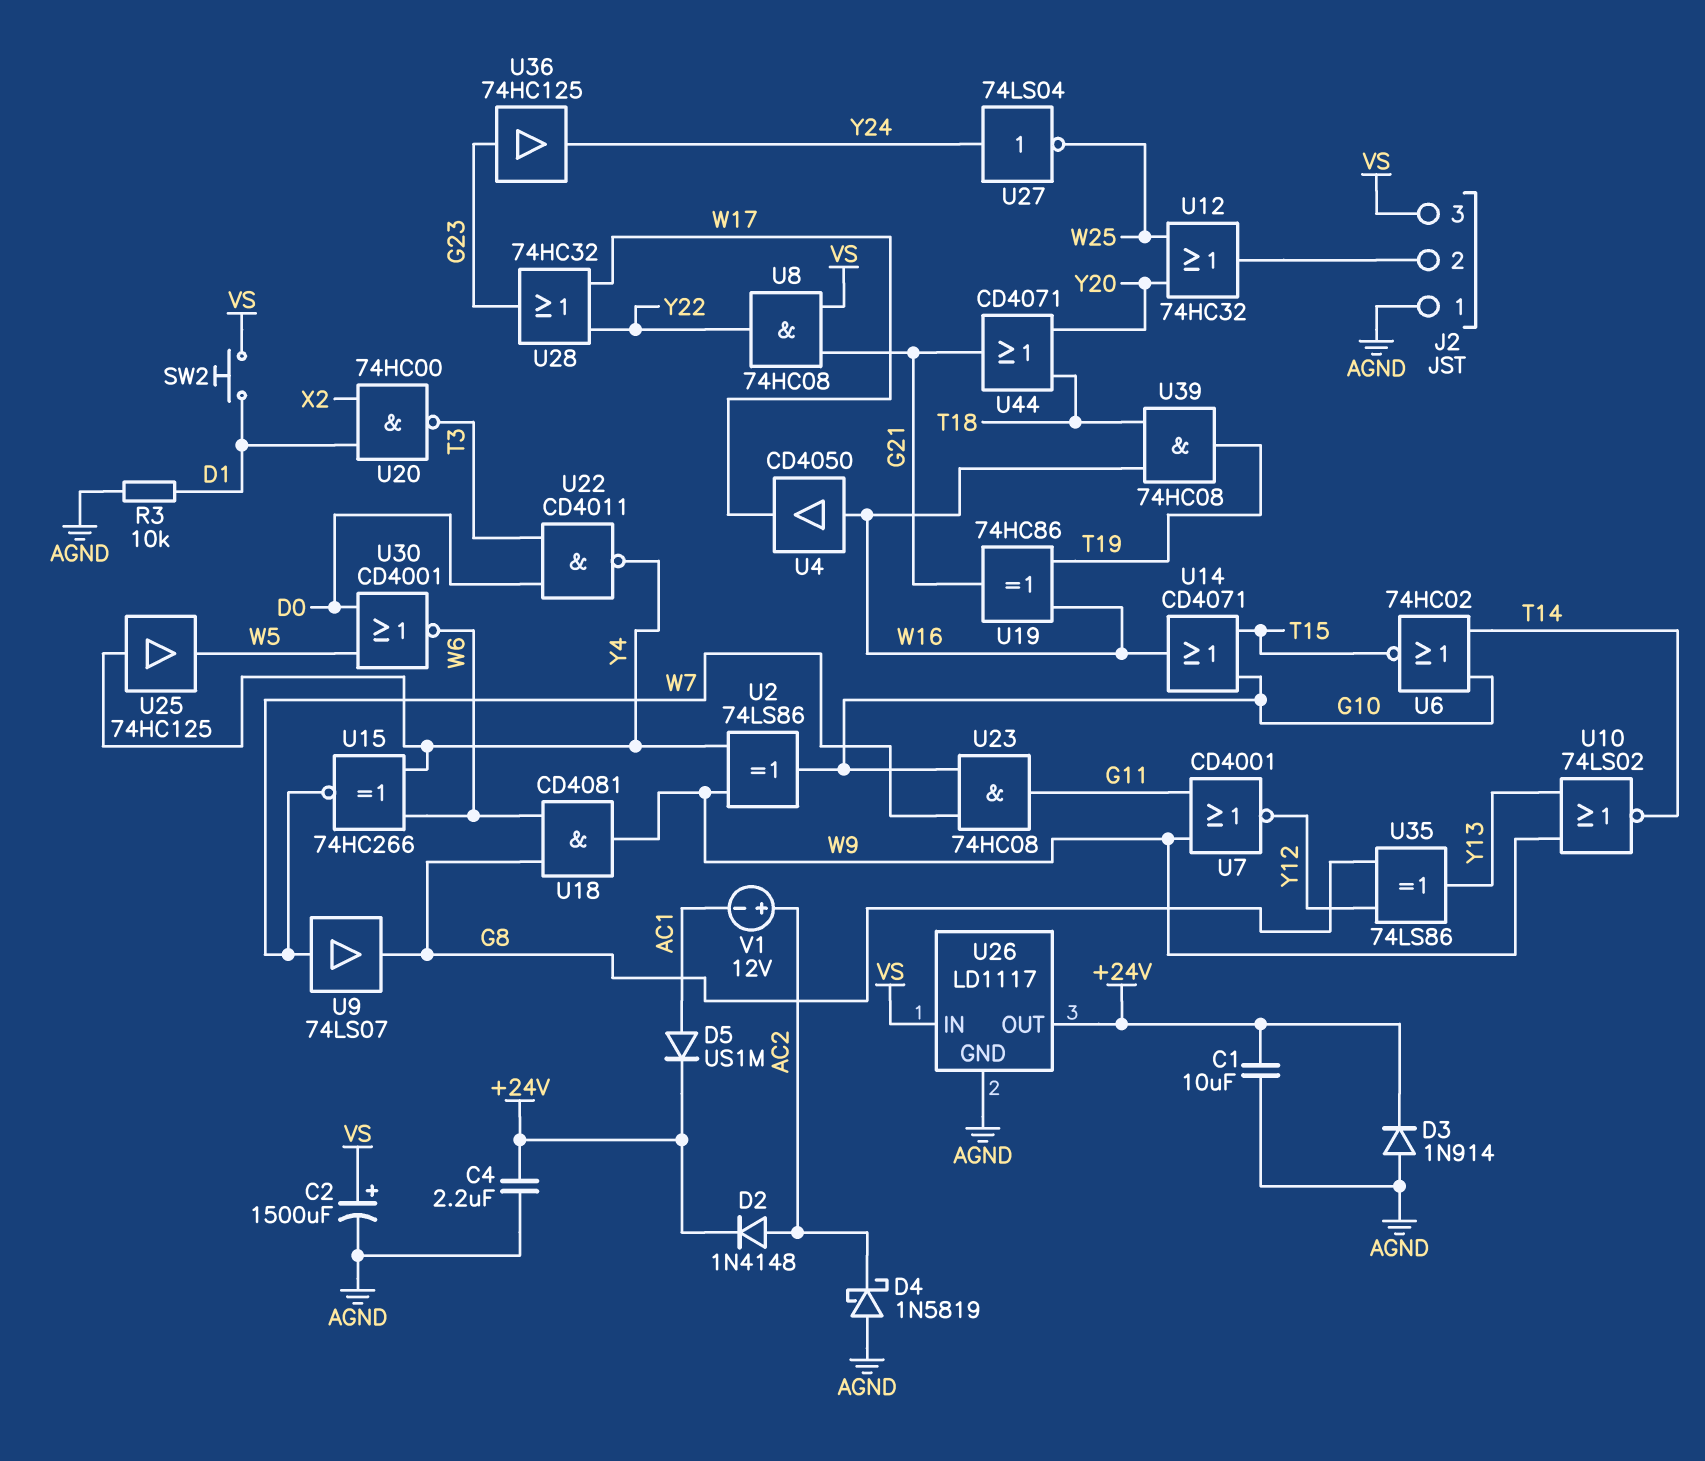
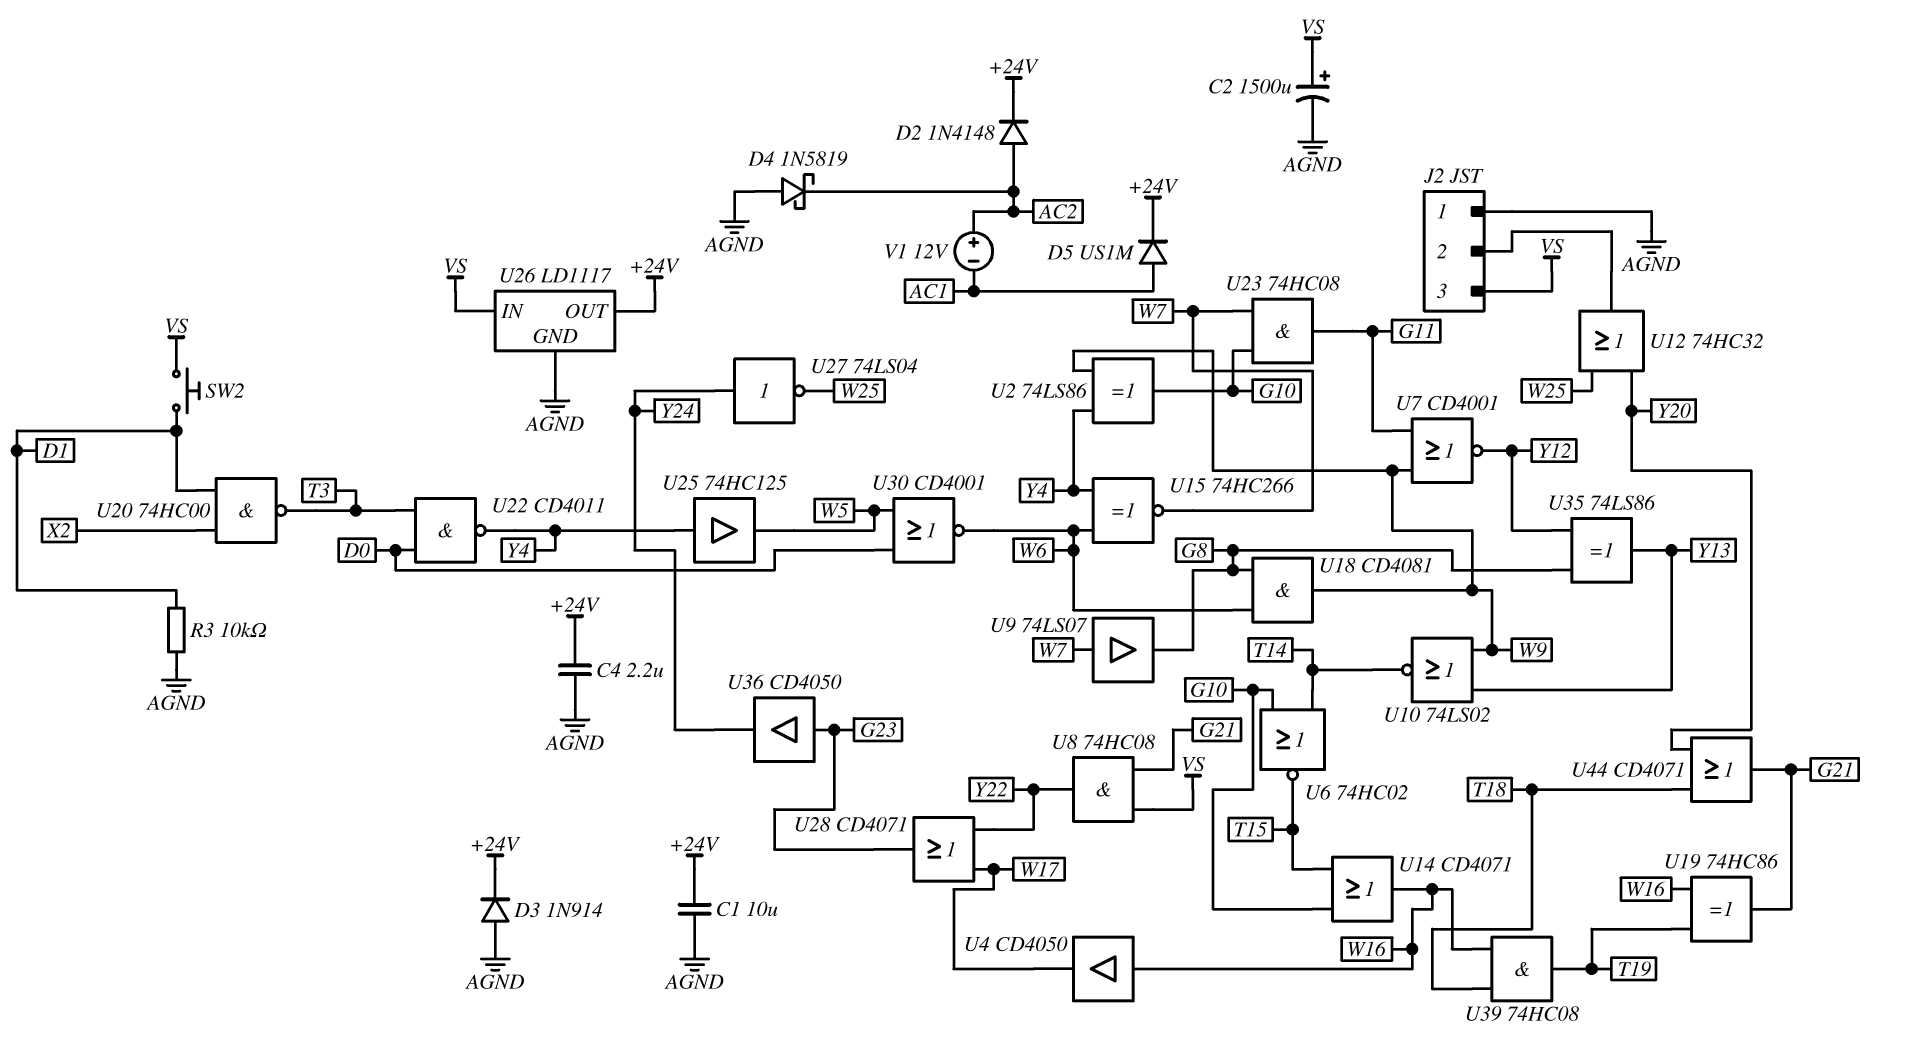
U28: OR 74HC32 (in W17, in Y22, out G23) -> OR CD4071 (in W17, in Y22, out G23)
U36: buffer 74HC125 (in G23, out Y24) -> buffer CD4050 (in G23, out Y24)

